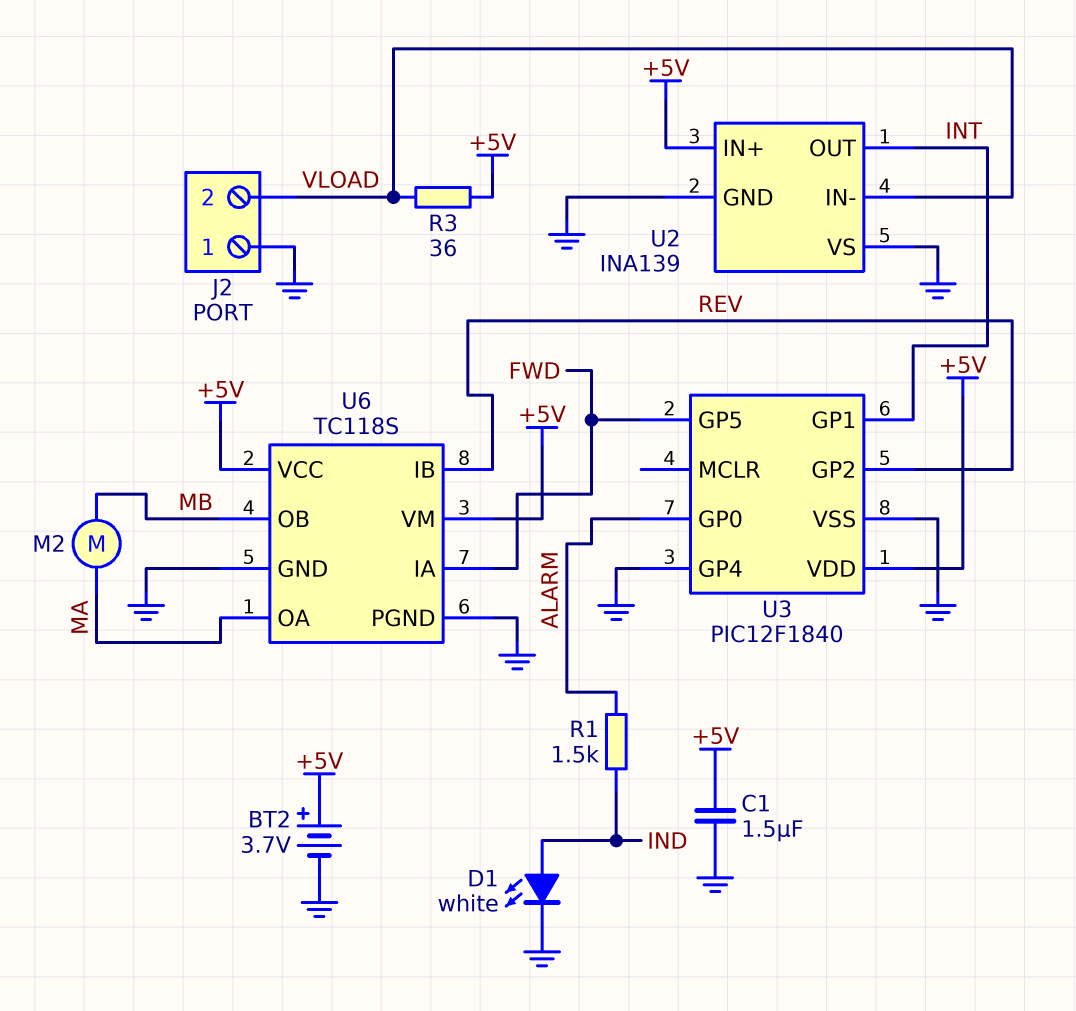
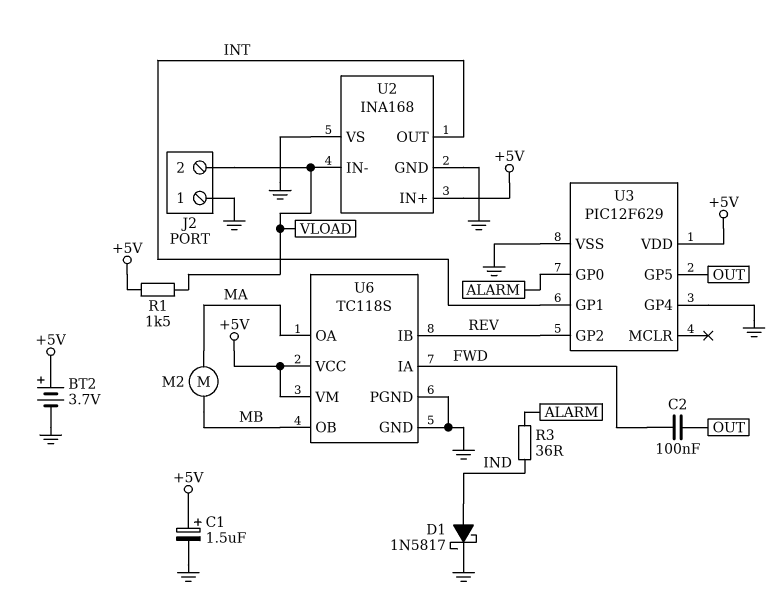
C1: 1.5uF (+5V, GND) -> 1.5uF (plus +5V, minus GND)
C2: none -> 100nF (FWD, OUT)
D1: LED white (A IND, K GND) -> schottky 1N5817 (A IND, K GND)
R1: 1.5k (ALARM, IND) -> 1.5k (+5V, VLOAD)
R3: 36 (+5V, VLOAD) -> 36 (ALARM, IND)
U2: INA139 -> INA168
U3: PIC12F1840 -> PIC12F629
U3 pin GP5: FWD -> OUT

